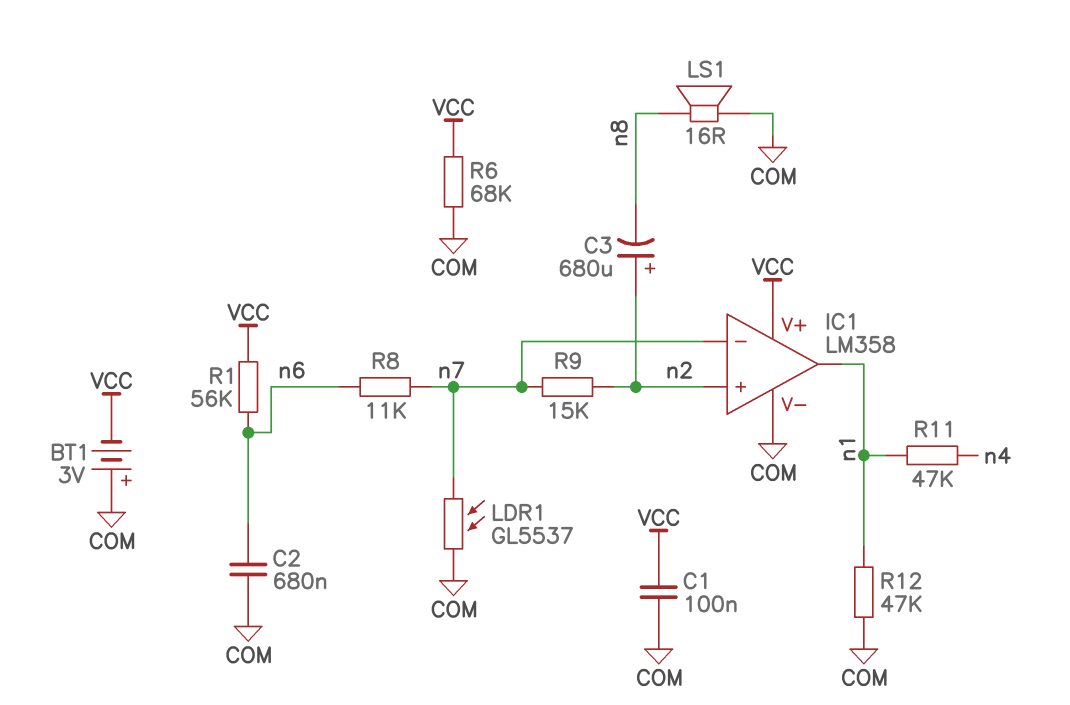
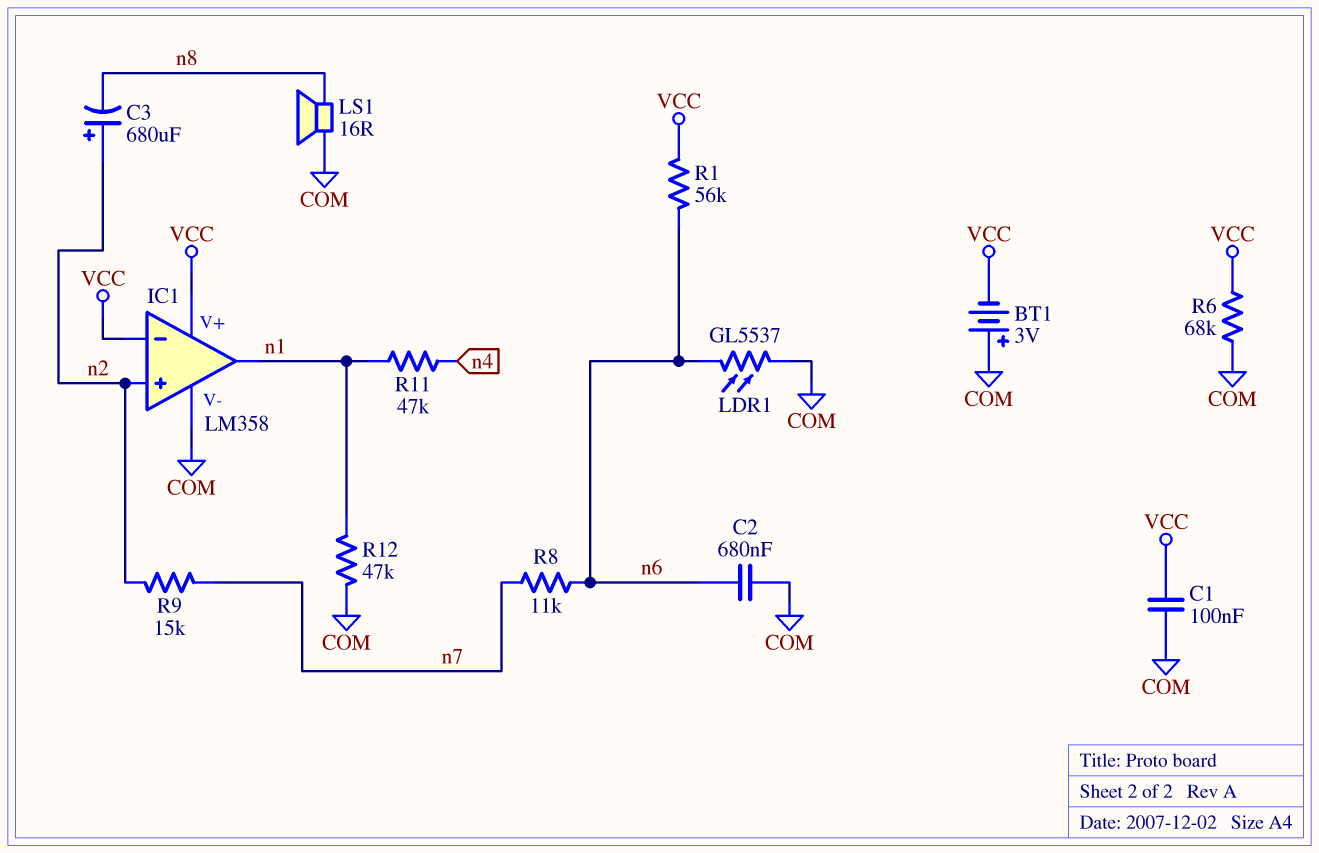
IC1 pin in-: n7 -> VCC
LDR1: GL5537 (COM, n7) -> GL5537 (COM, n6)

